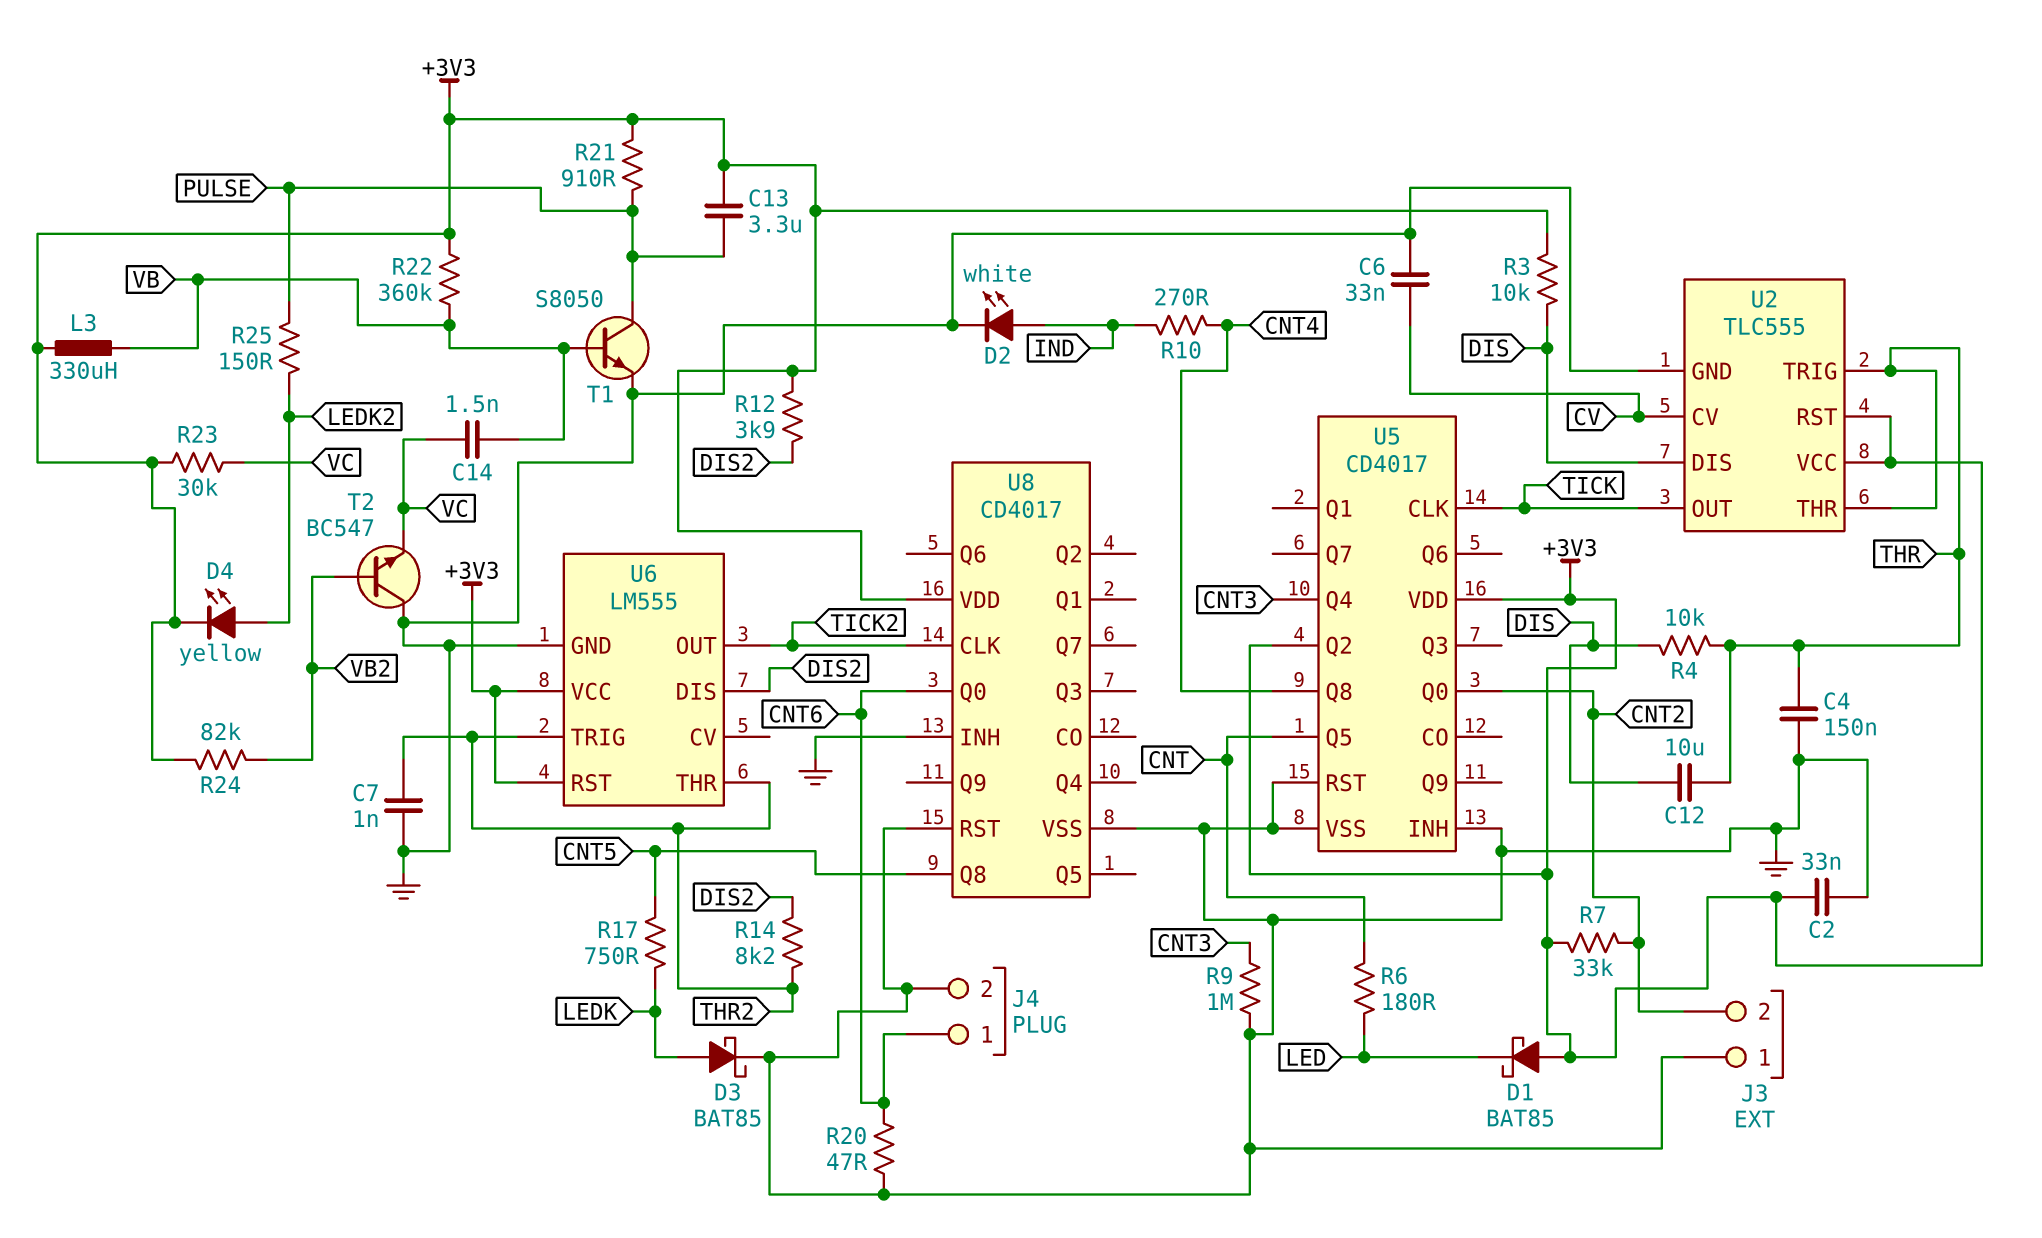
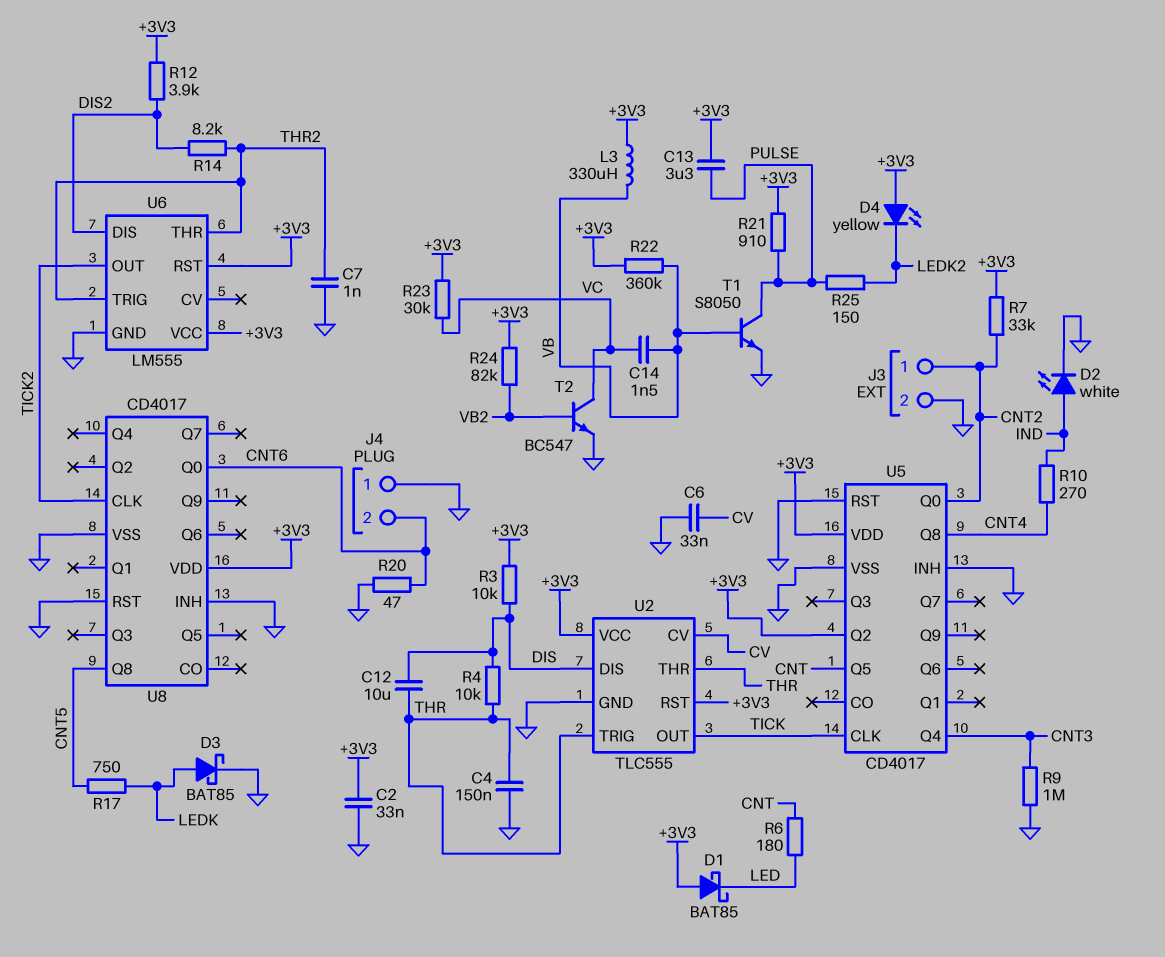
D4: LED yellow (A LEDK2, K +3V3) -> LED yellow (A +3V3, K LEDK2)
J3 pin 1: GND -> CNT2
J3 pin 2: CNT2 -> GND
J4 pin 1: CNT6 -> GND
J4 pin 2: GND -> CNT6
T2: NPN BC547 (B VB2, C GND, E VC) -> NPN BC547 (B VB2, C VC, E GND)

